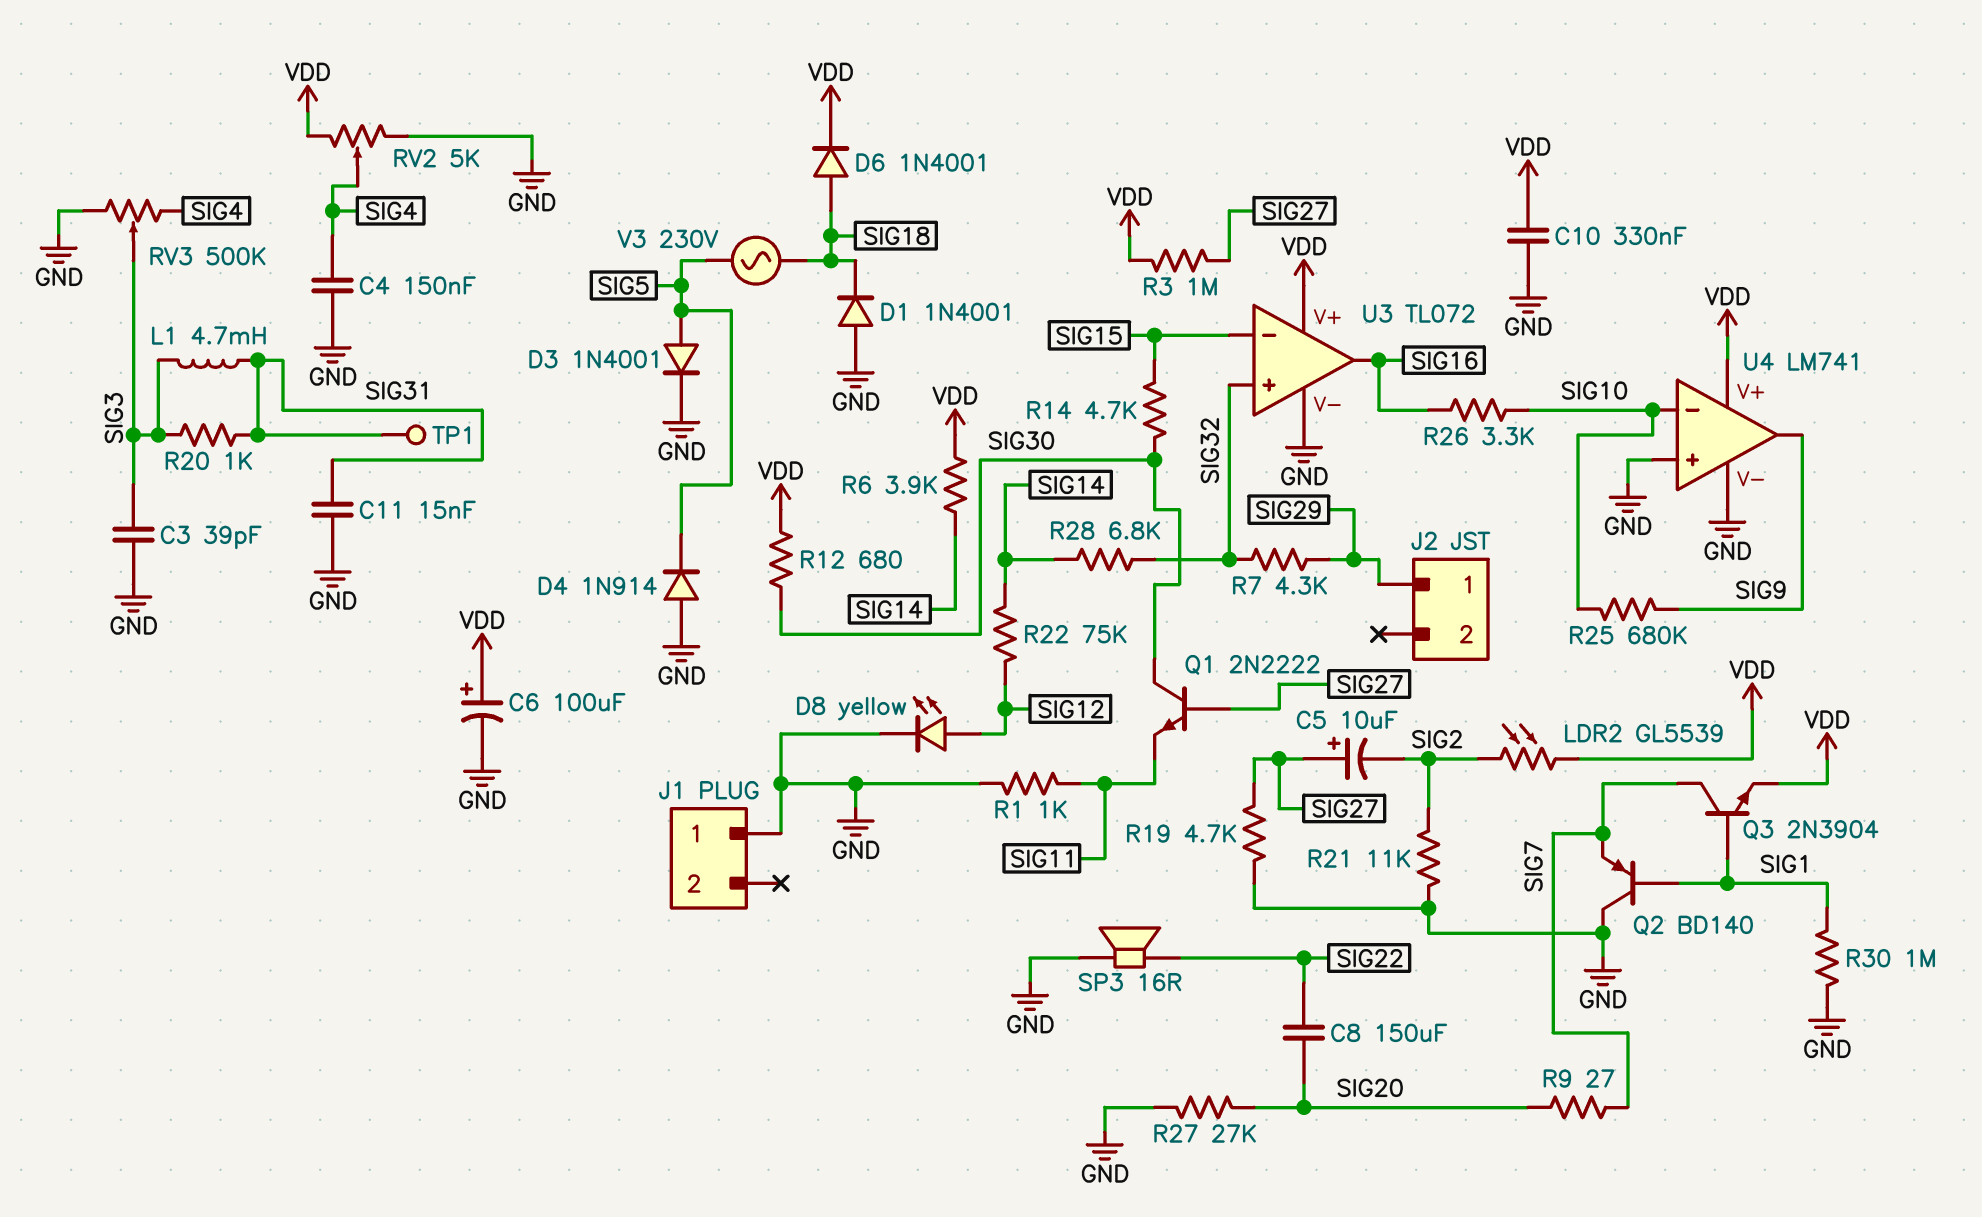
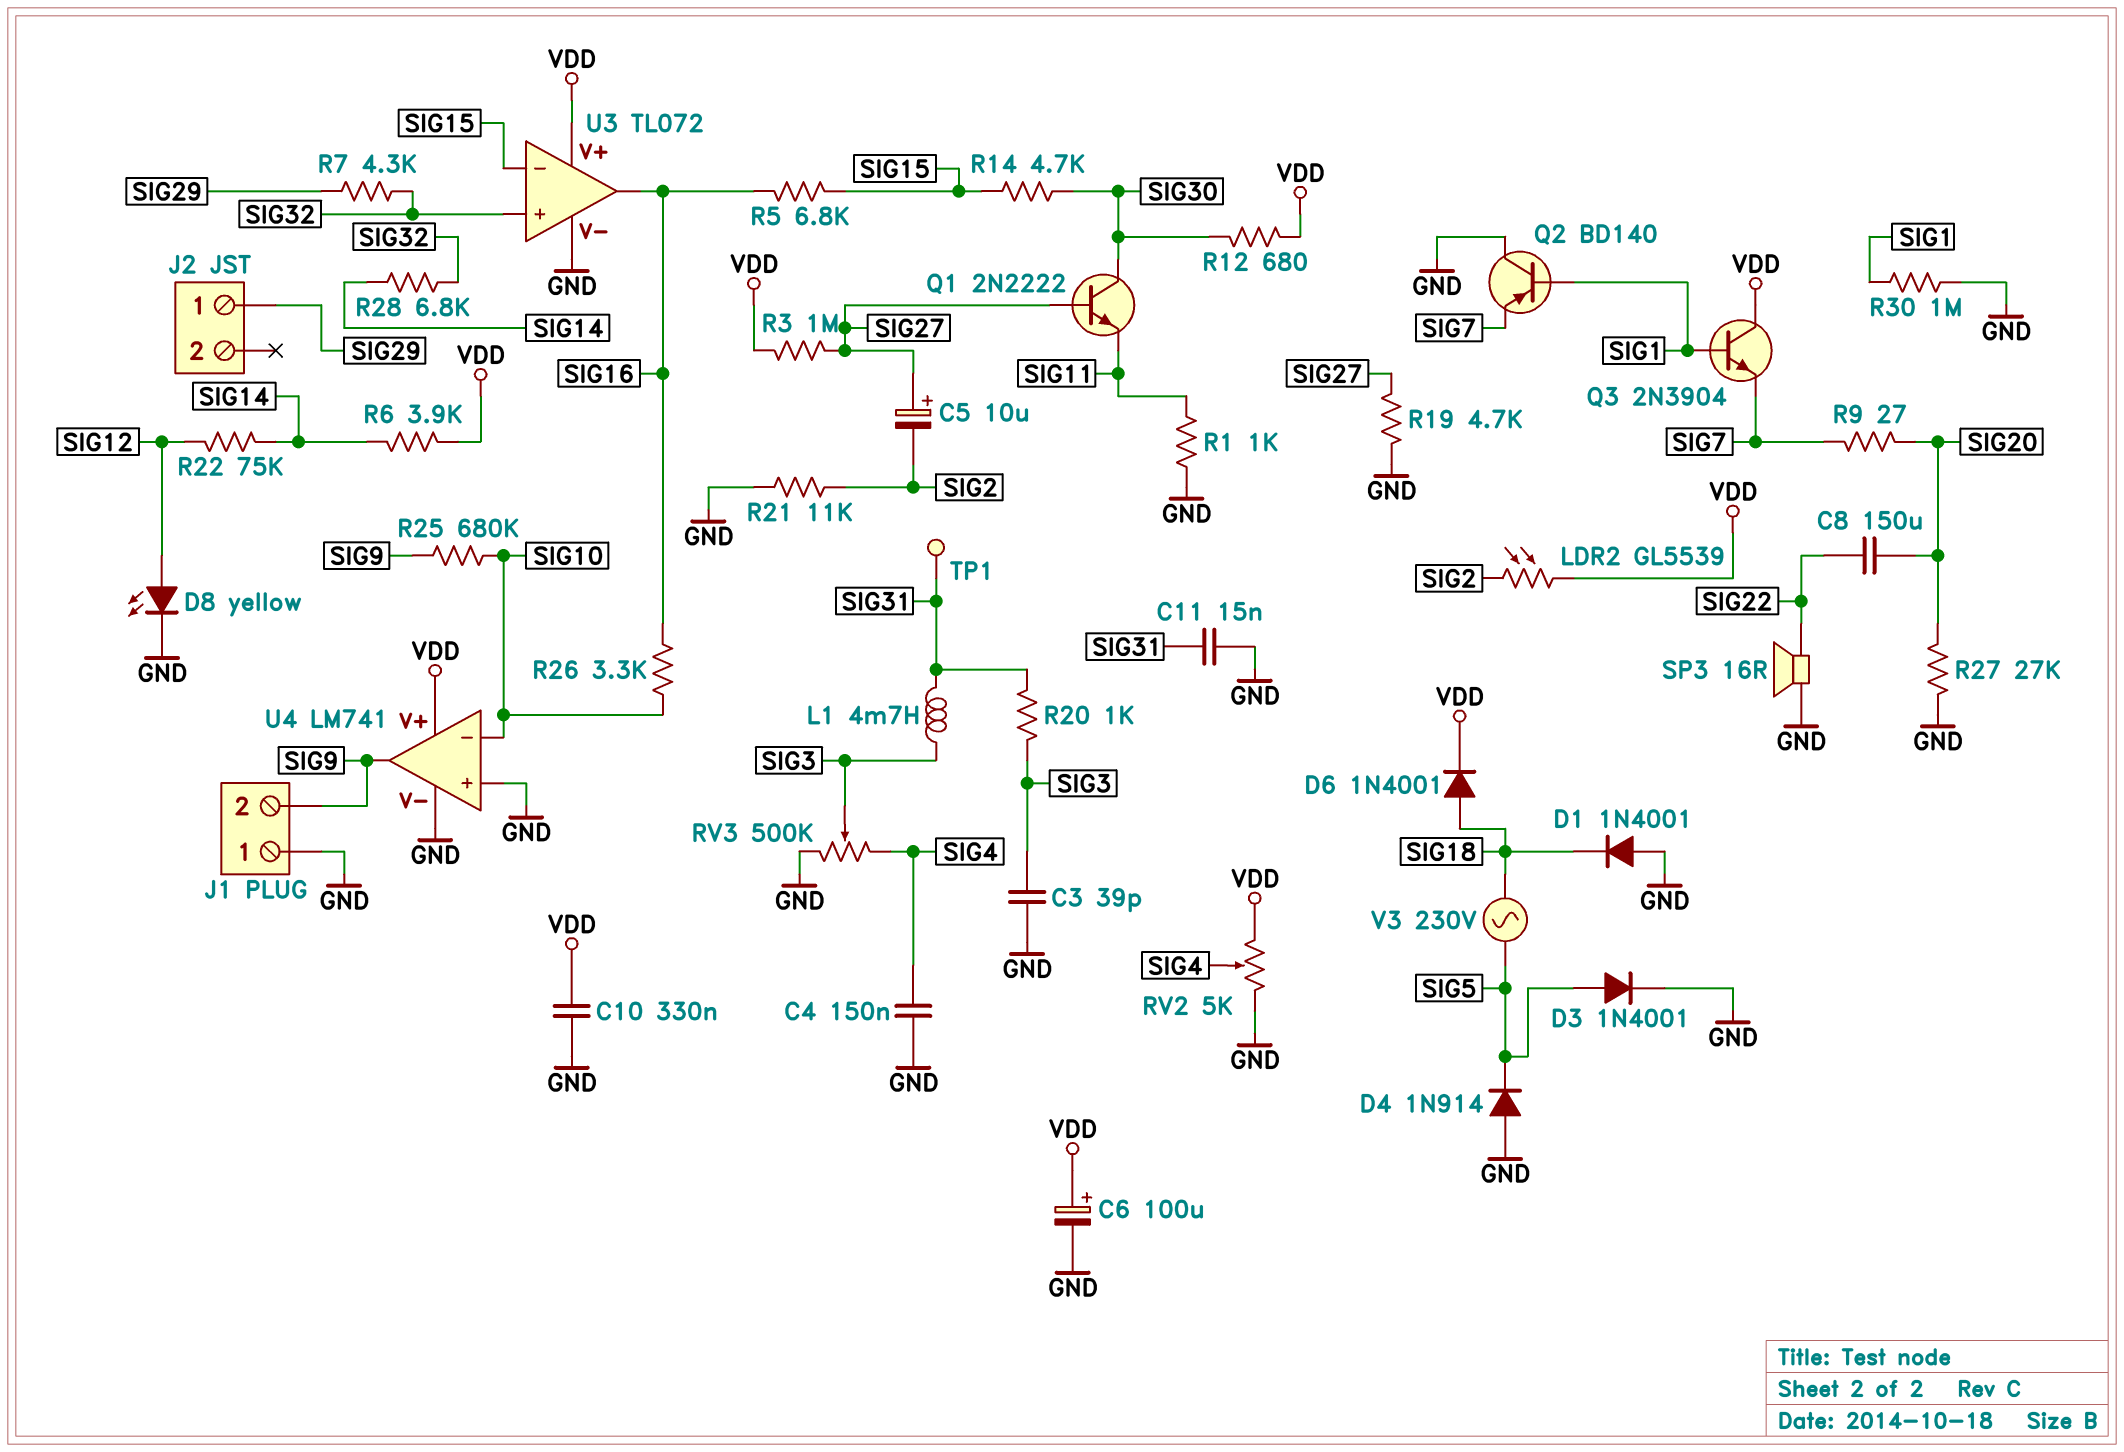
J1 pin 2: none -> SIG9
Q3: NPN 2N3904 (B SIG1, C SIG7, E VDD) -> NPN 2N3904 (B SIG1, C VDD, E SIG7)
R5: none -> 6.8k (SIG15, SIG16)

